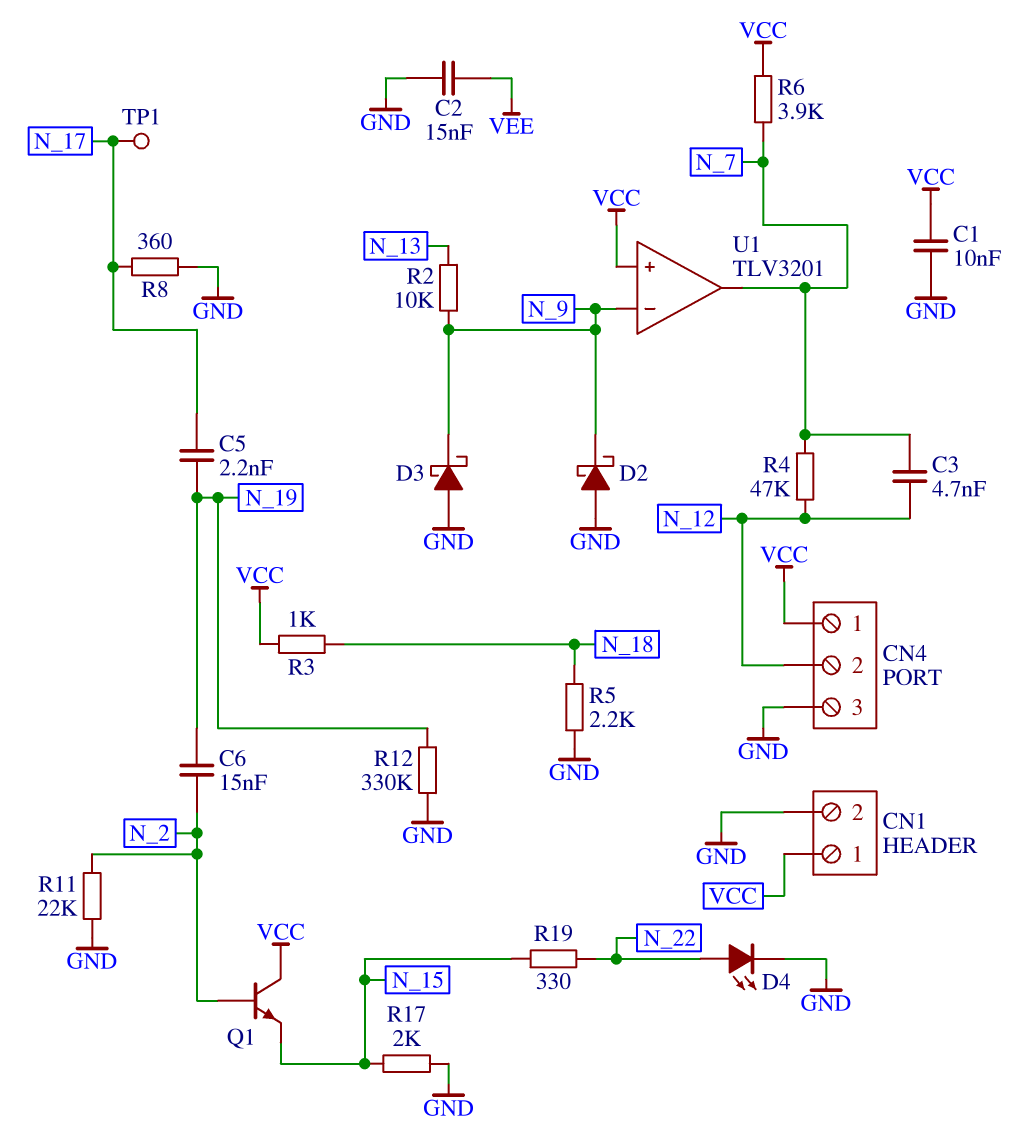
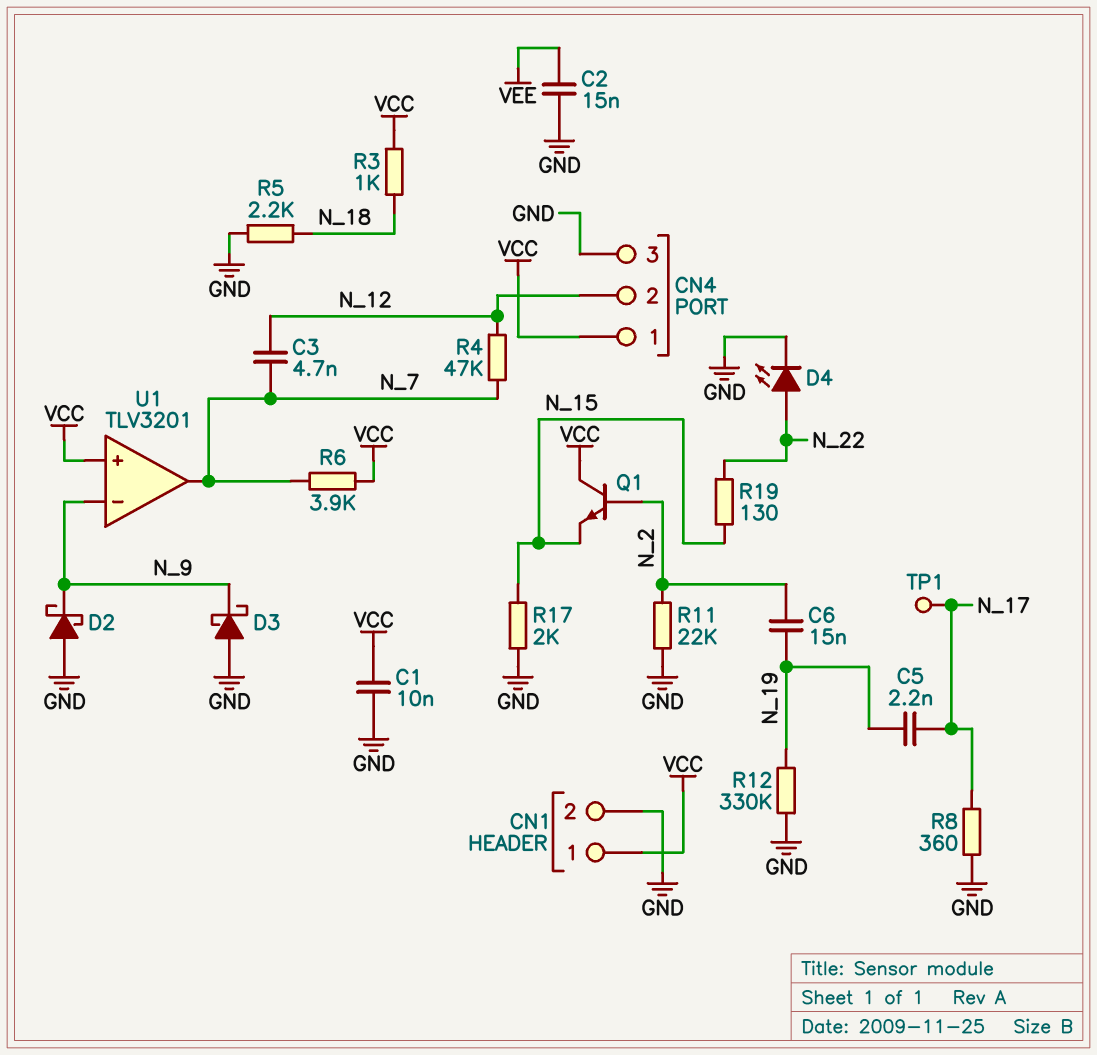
R2: 10k (N_9, N_13) -> none
R19: 330 (N_15, N_22) -> 130 (N_15, N_22)

